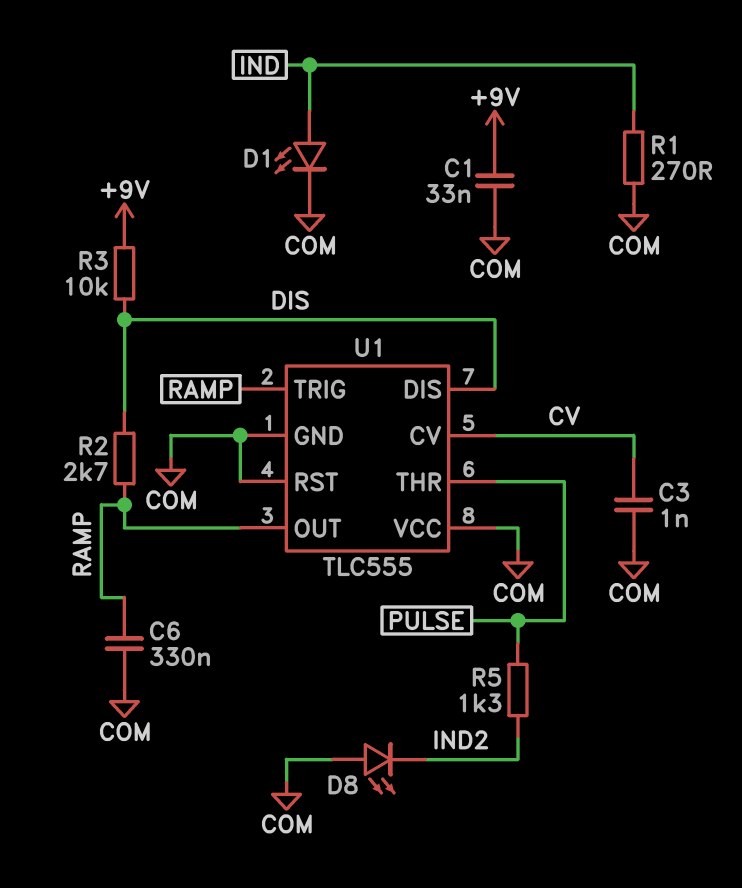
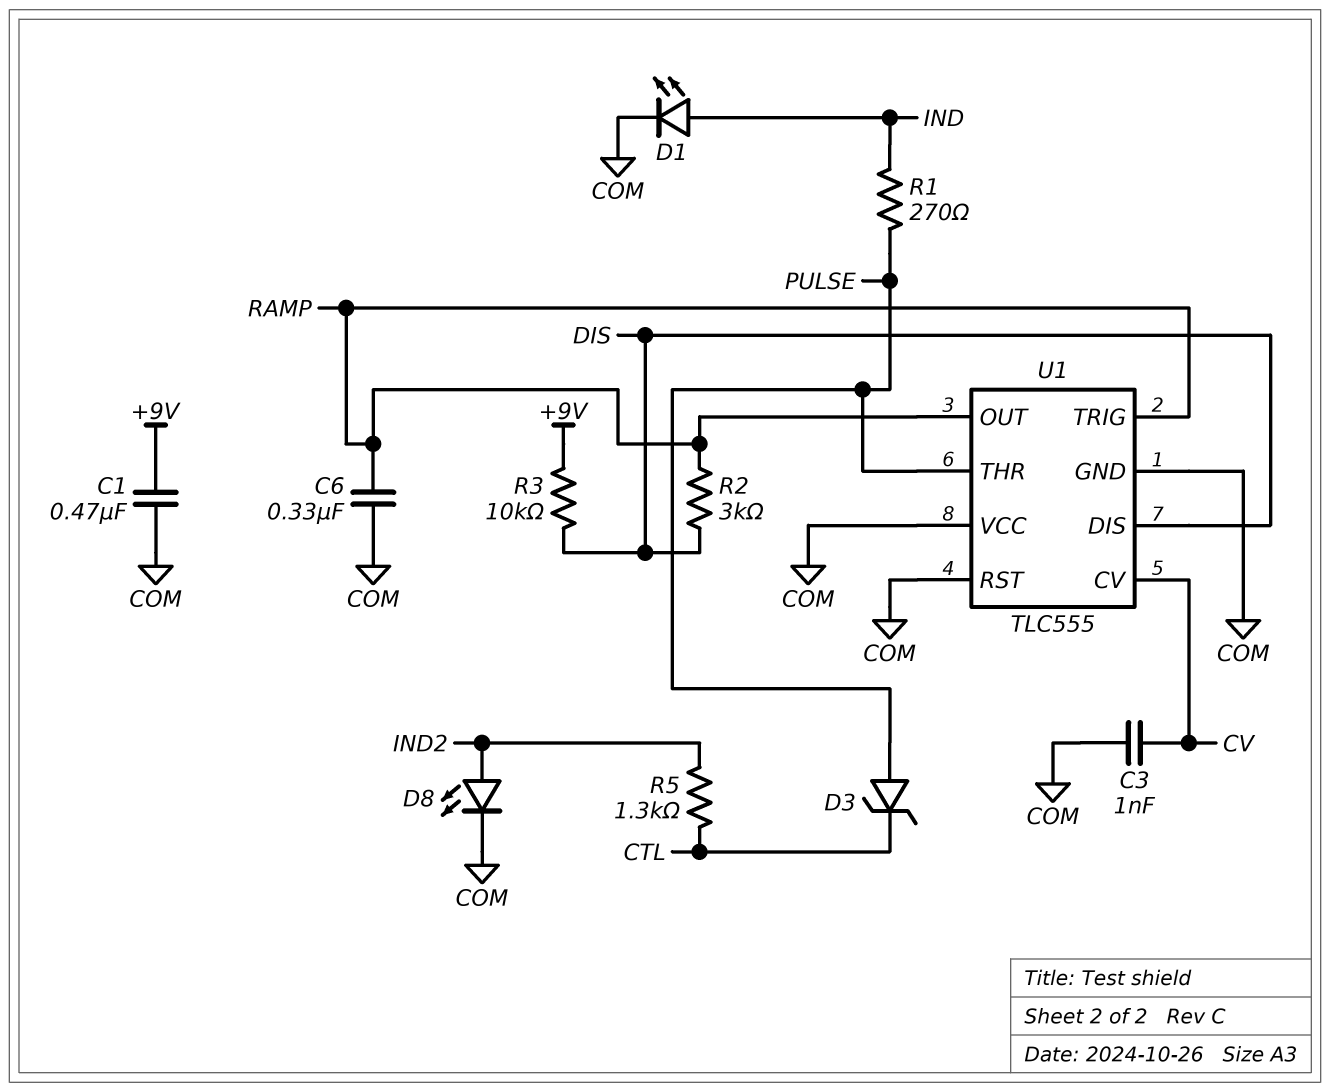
C1: 33nF (+9V, COM) -> 470nF (+9V, COM)
D3: none -> zener (A PULSE, K CTL)
D8: LED (A COM, K IND2) -> LED (A IND2, K COM)
R1: 270 (COM, IND) -> 270 (IND, PULSE)
R2: 2.7k (DIS, RAMP) -> 3k (DIS, RAMP)
R5: 1.3k (IND2, PULSE) -> 1.3k (CTL, IND2)

